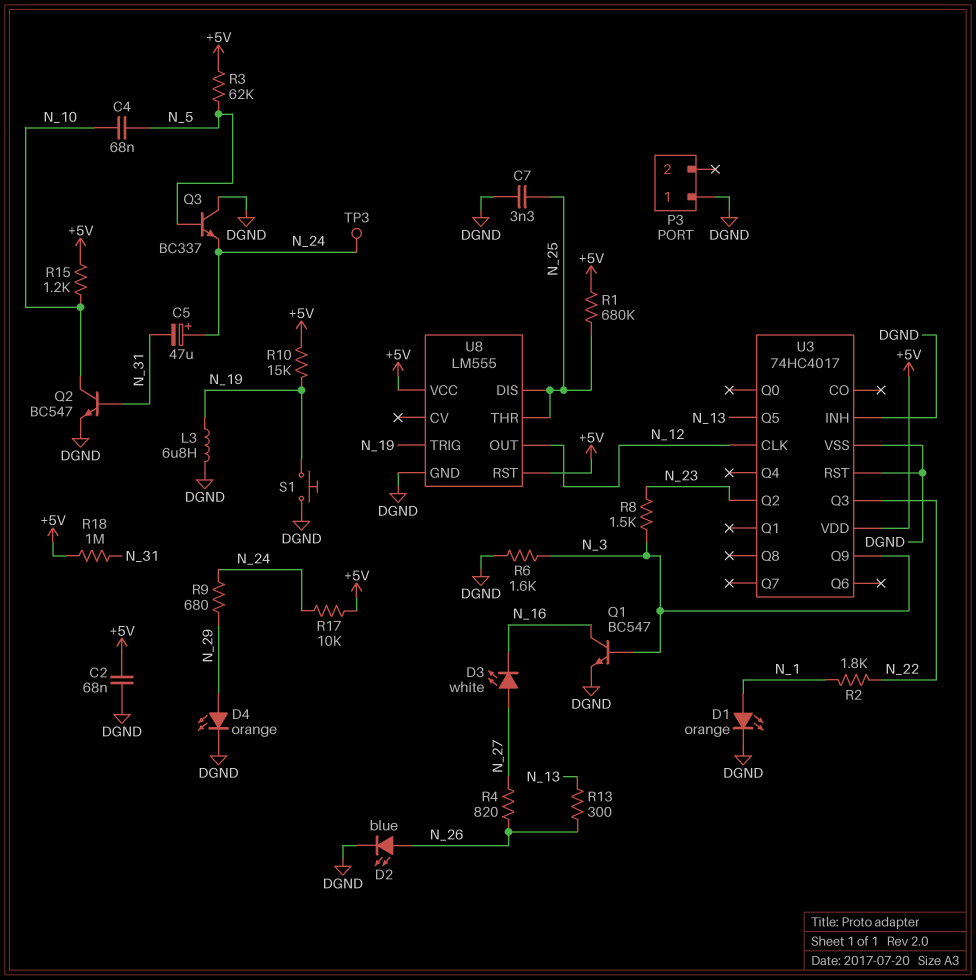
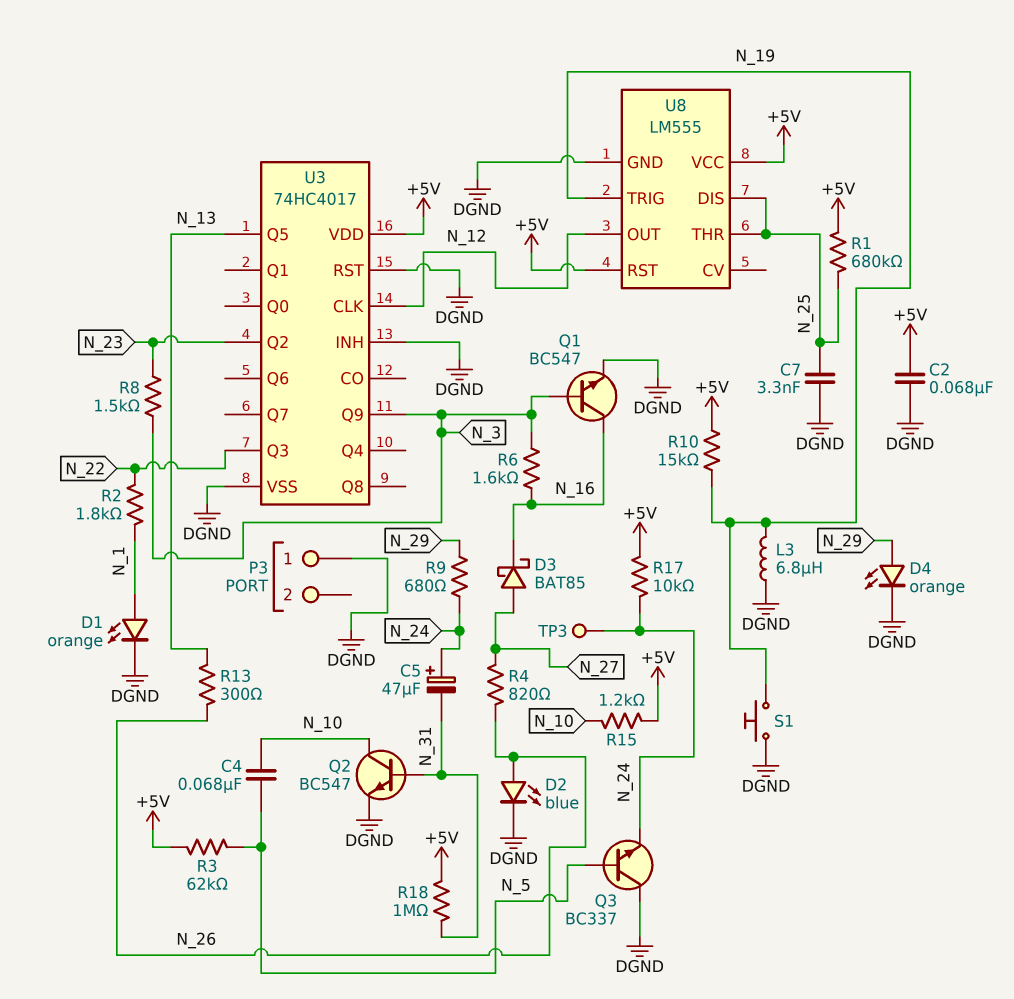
D3: LED white (A N_27, K N_16) -> schottky BAT85 (A N_27, K N_16)
R6: 1.6k (DGND, N_3) -> 1.6k (N_3, N_16)

